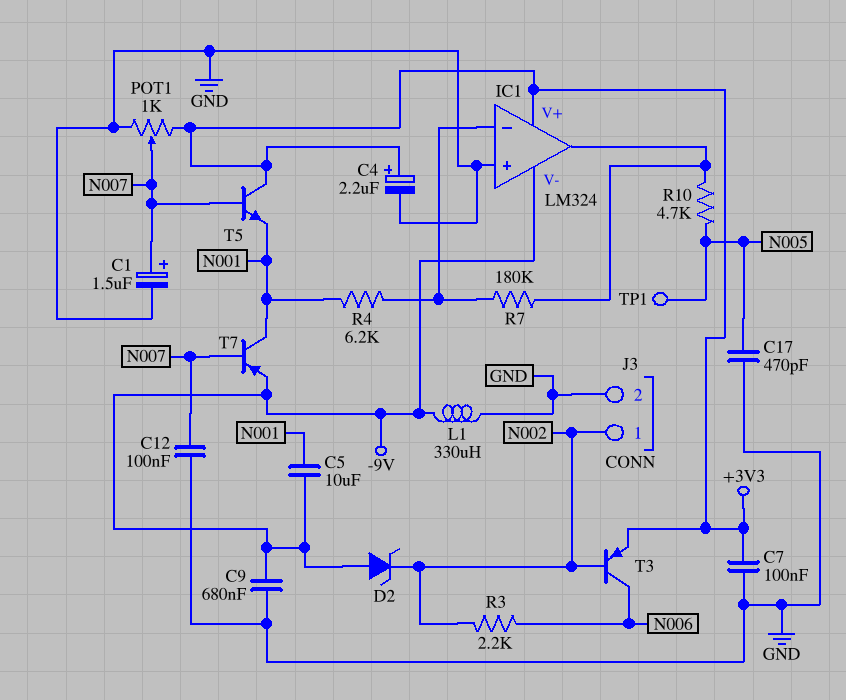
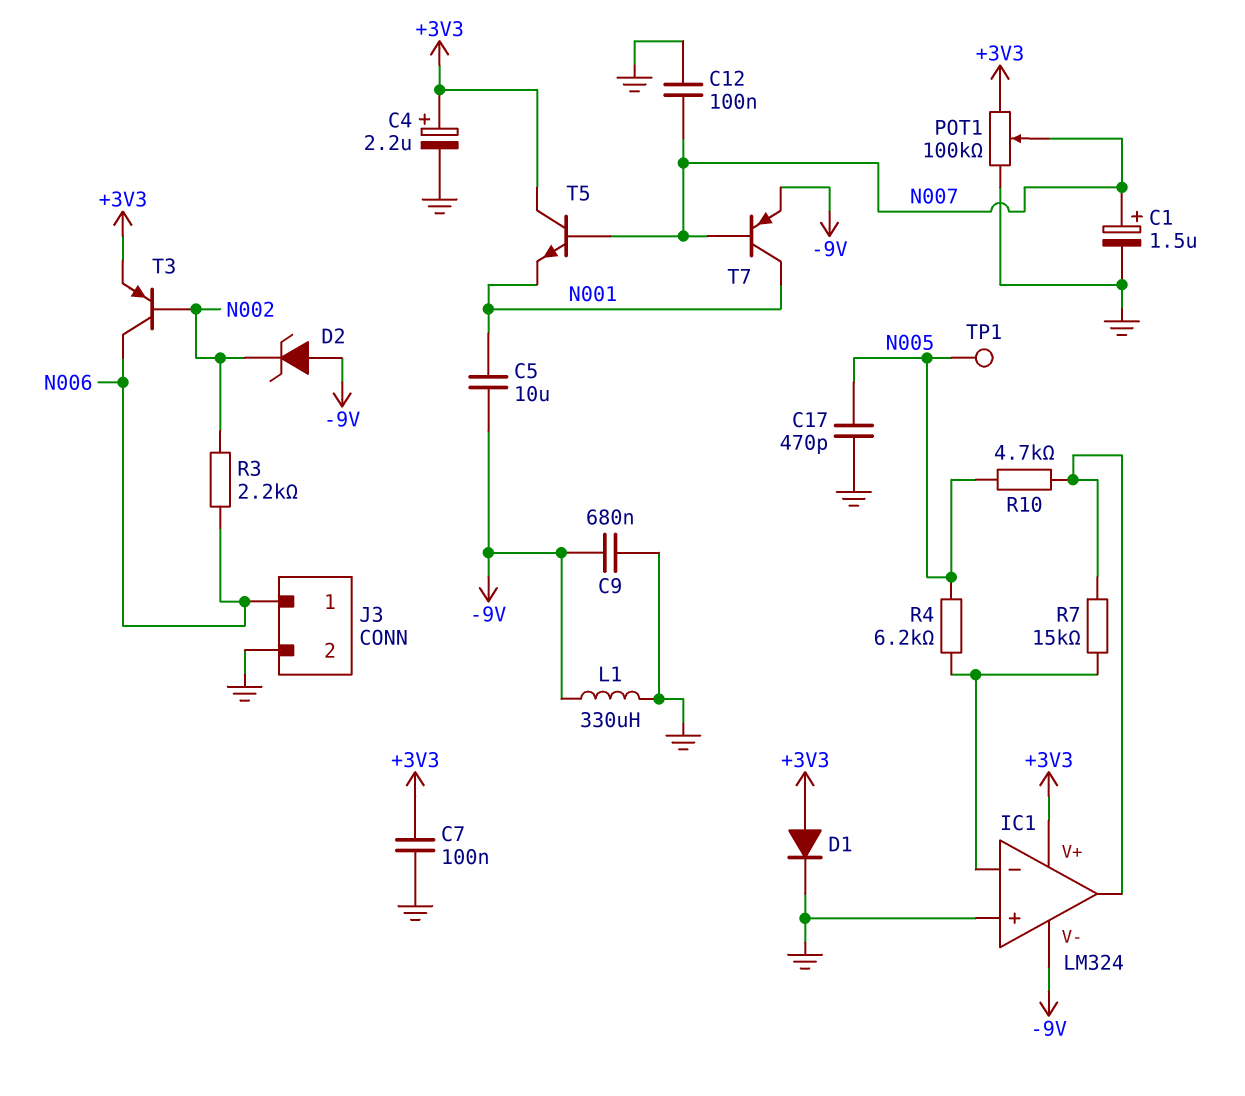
D1: none -> diode (A +3V3, K GND)
J3 pin 1: N002 -> N006
POT1: 1k (+3V3, GND, wiper N007) -> 100k (+3V3, GND, wiper N007)
R4: 6.2k (IC1/in-, N001) -> 6.2k (IC1/in-, N005)
R7: 180k (IC1/in-, IC1/out) -> 15k (IC1/in-, IC1/out)

